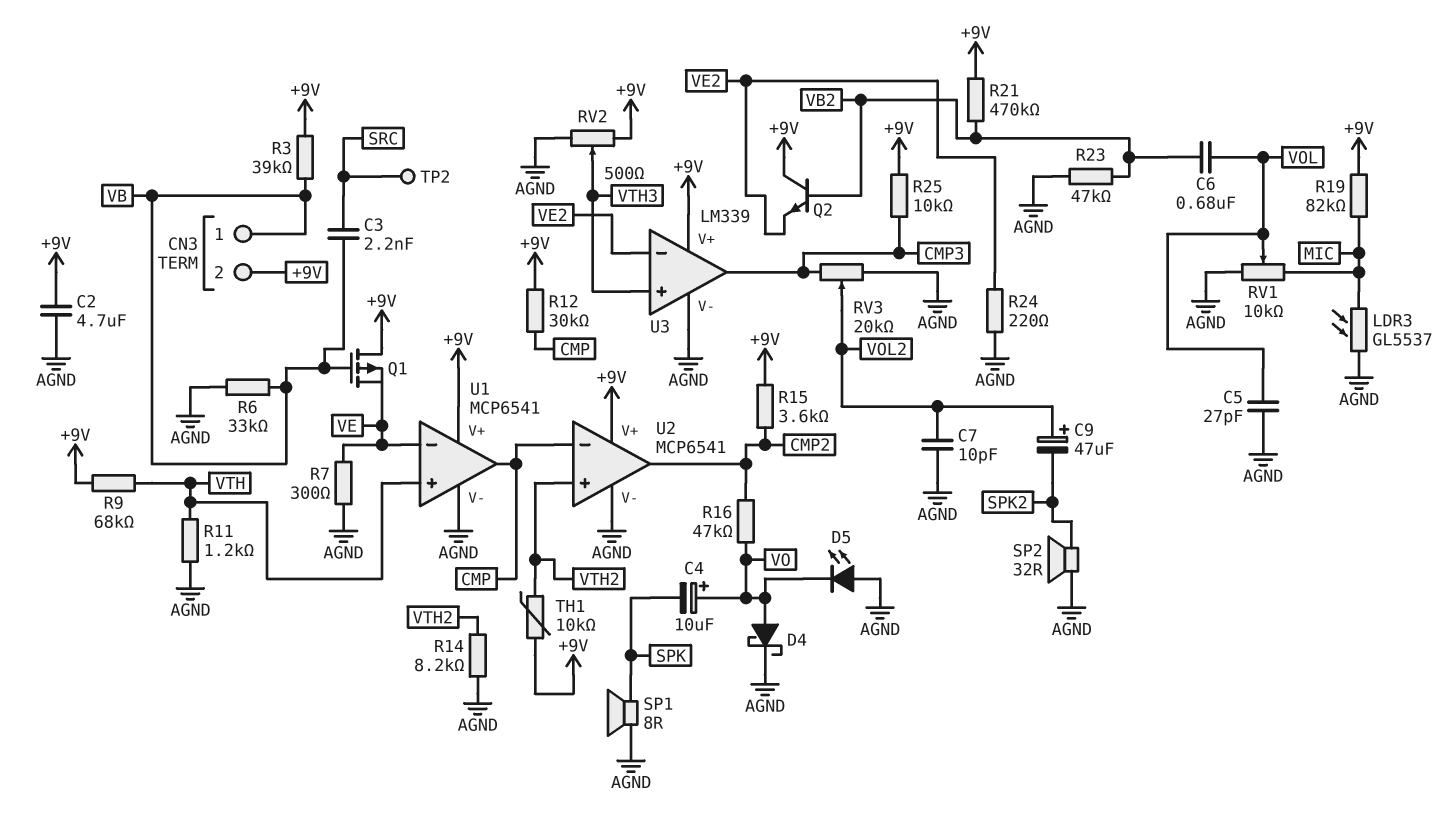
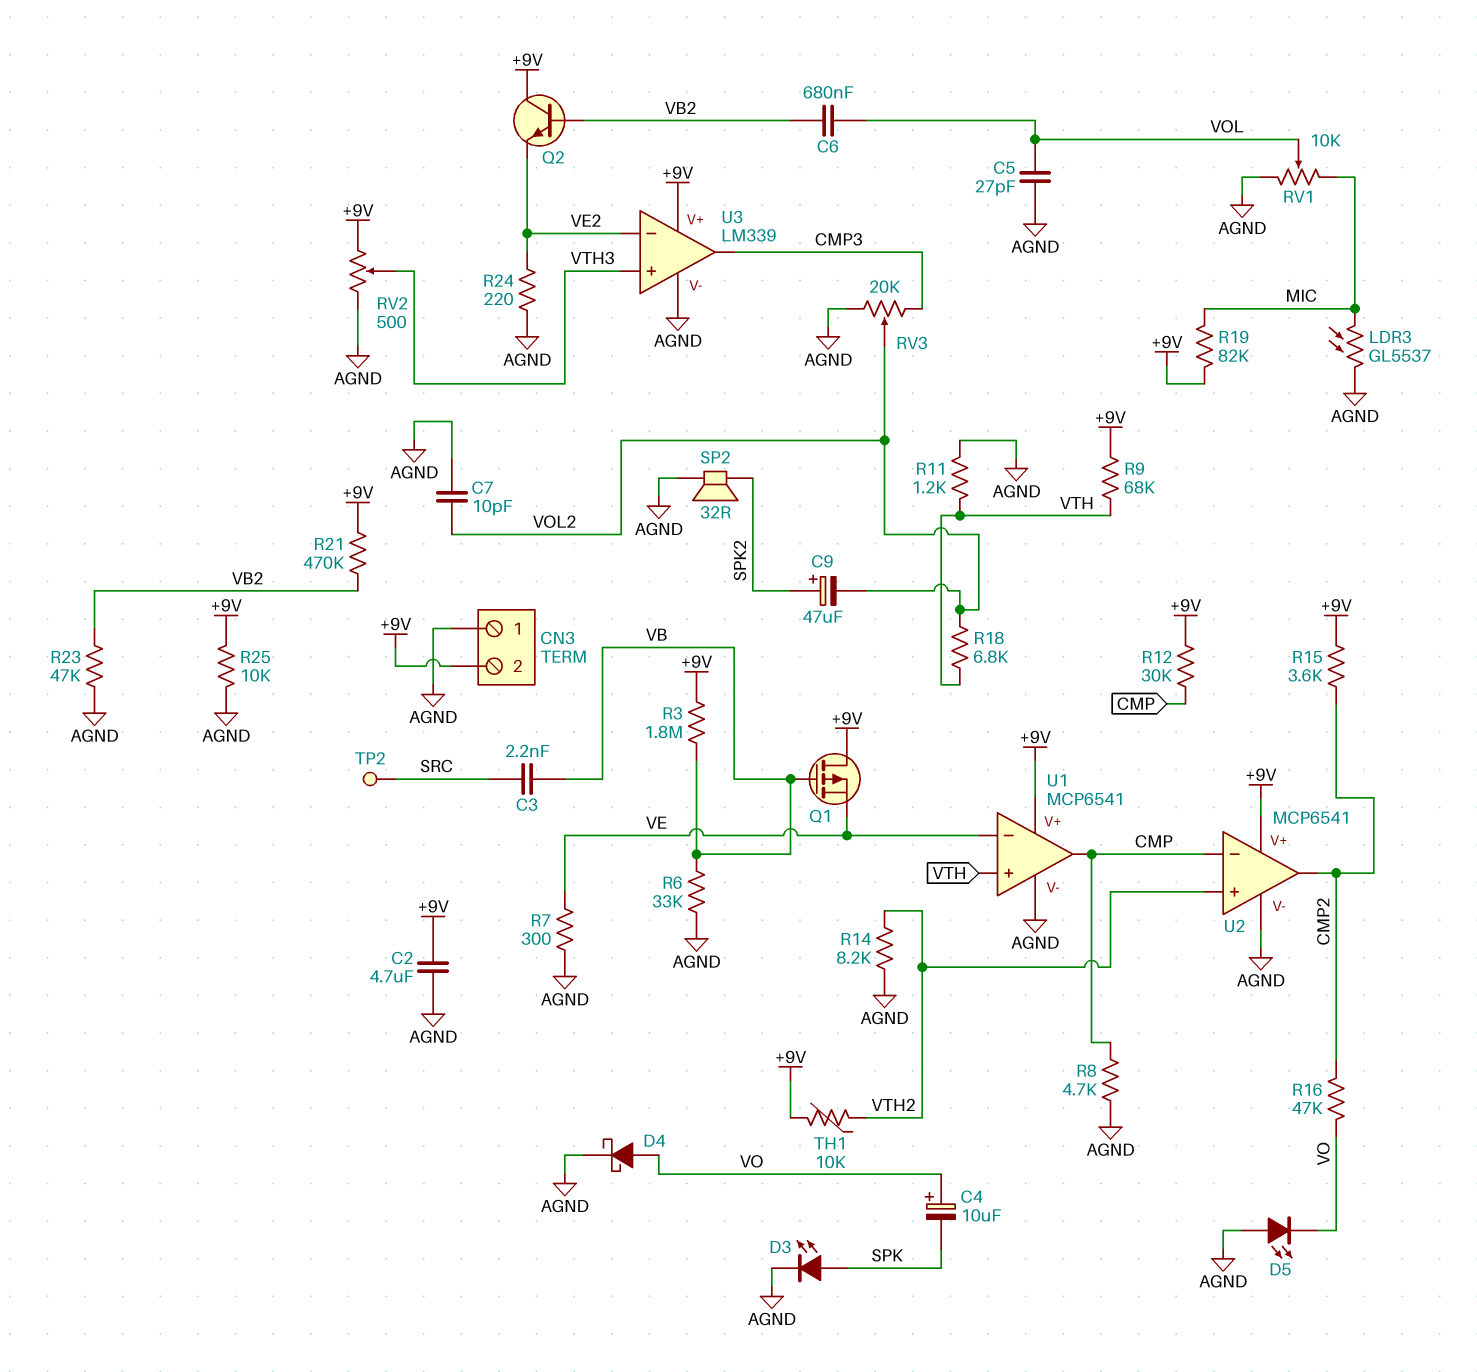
C9: 47uF (plus VOL2, minus SPK2) -> 47uF (plus SPK2, minus VOL2)
CN3 pin 1: VB -> AGND
D3: none -> LED (A SPK, K AGND)
R3: 39k (+9V, VB) -> 1.8M (+9V, VB)
R8: none -> 4.7k (AGND, CMP)
R18: none -> 6.8k (VOL2, VTH)
R25: 10k (+9V, CMP3) -> 10k (+9V, AGND)
SP1: speaker 8R (AGND, SPK) -> none

